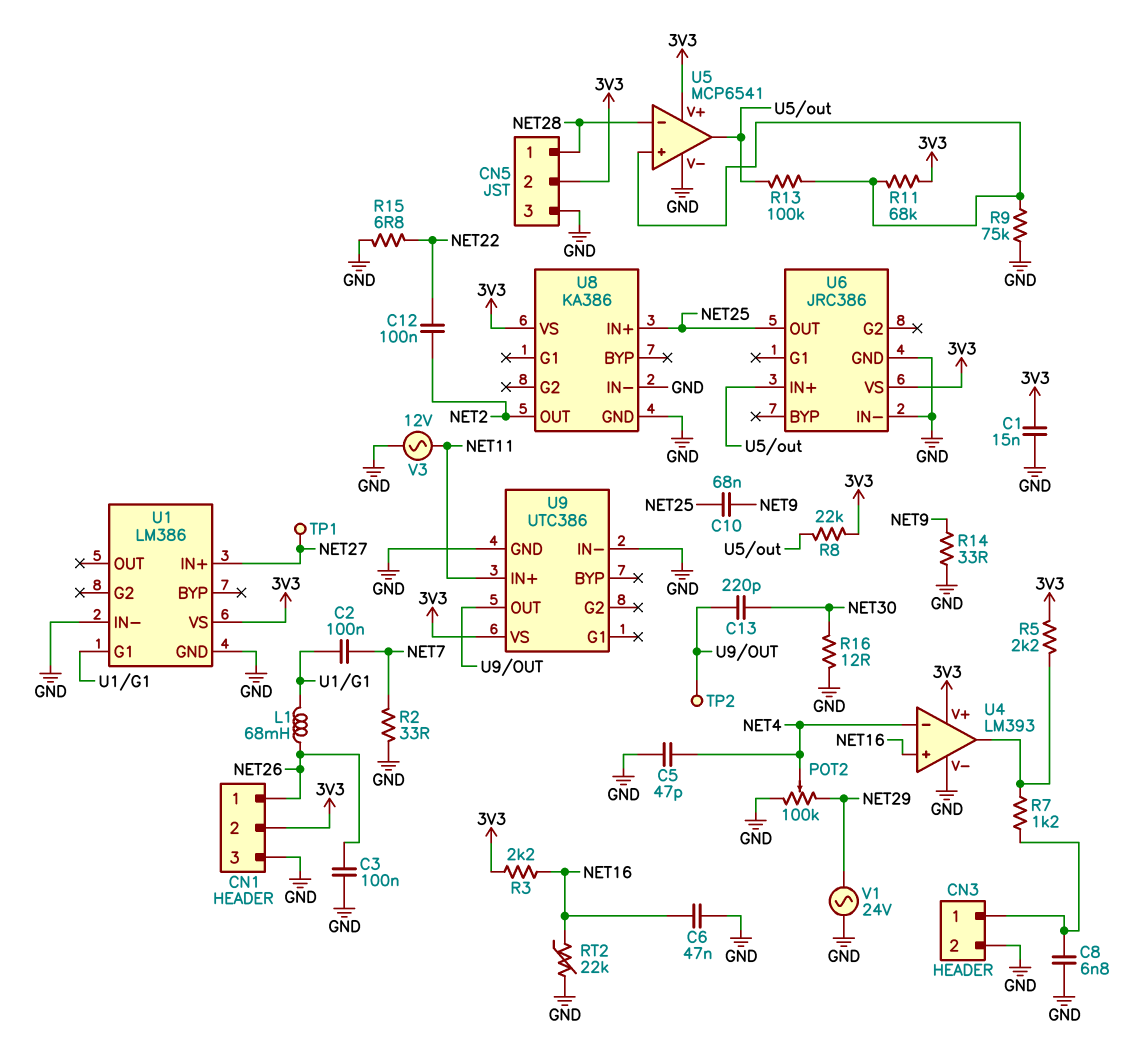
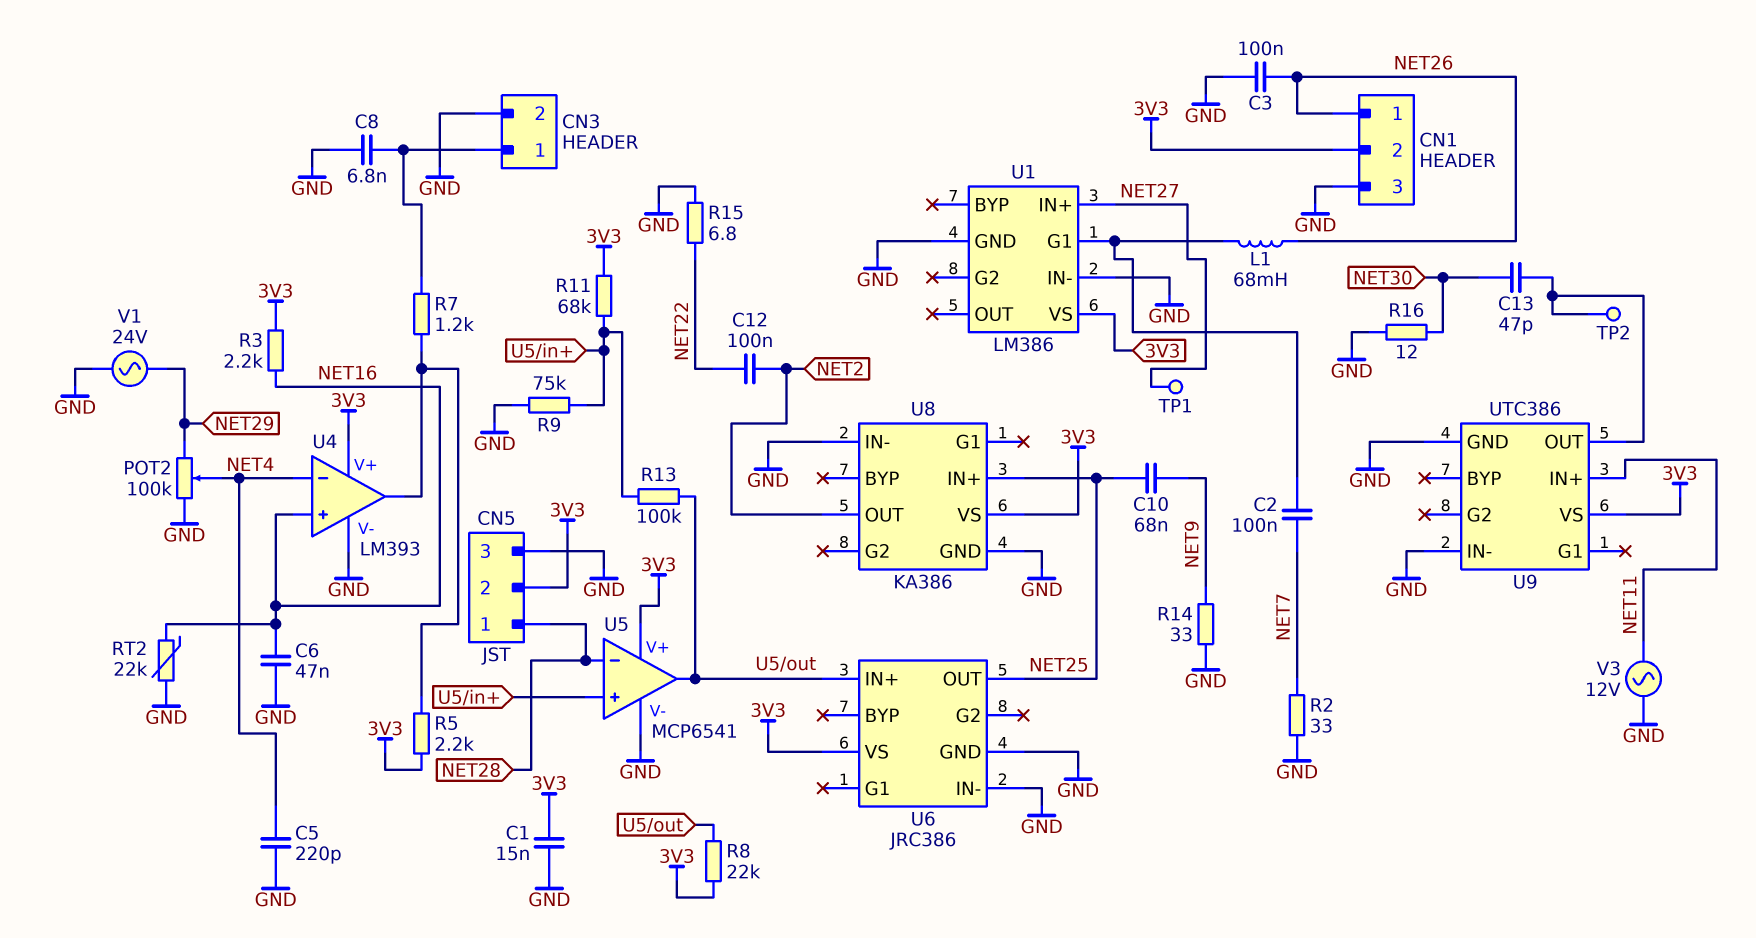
C5: 47pF (GND, NET4) -> 220pF (GND, NET4)
C13: 220pF (NET30, U9/OUT) -> 47pF (NET30, U9/OUT)

